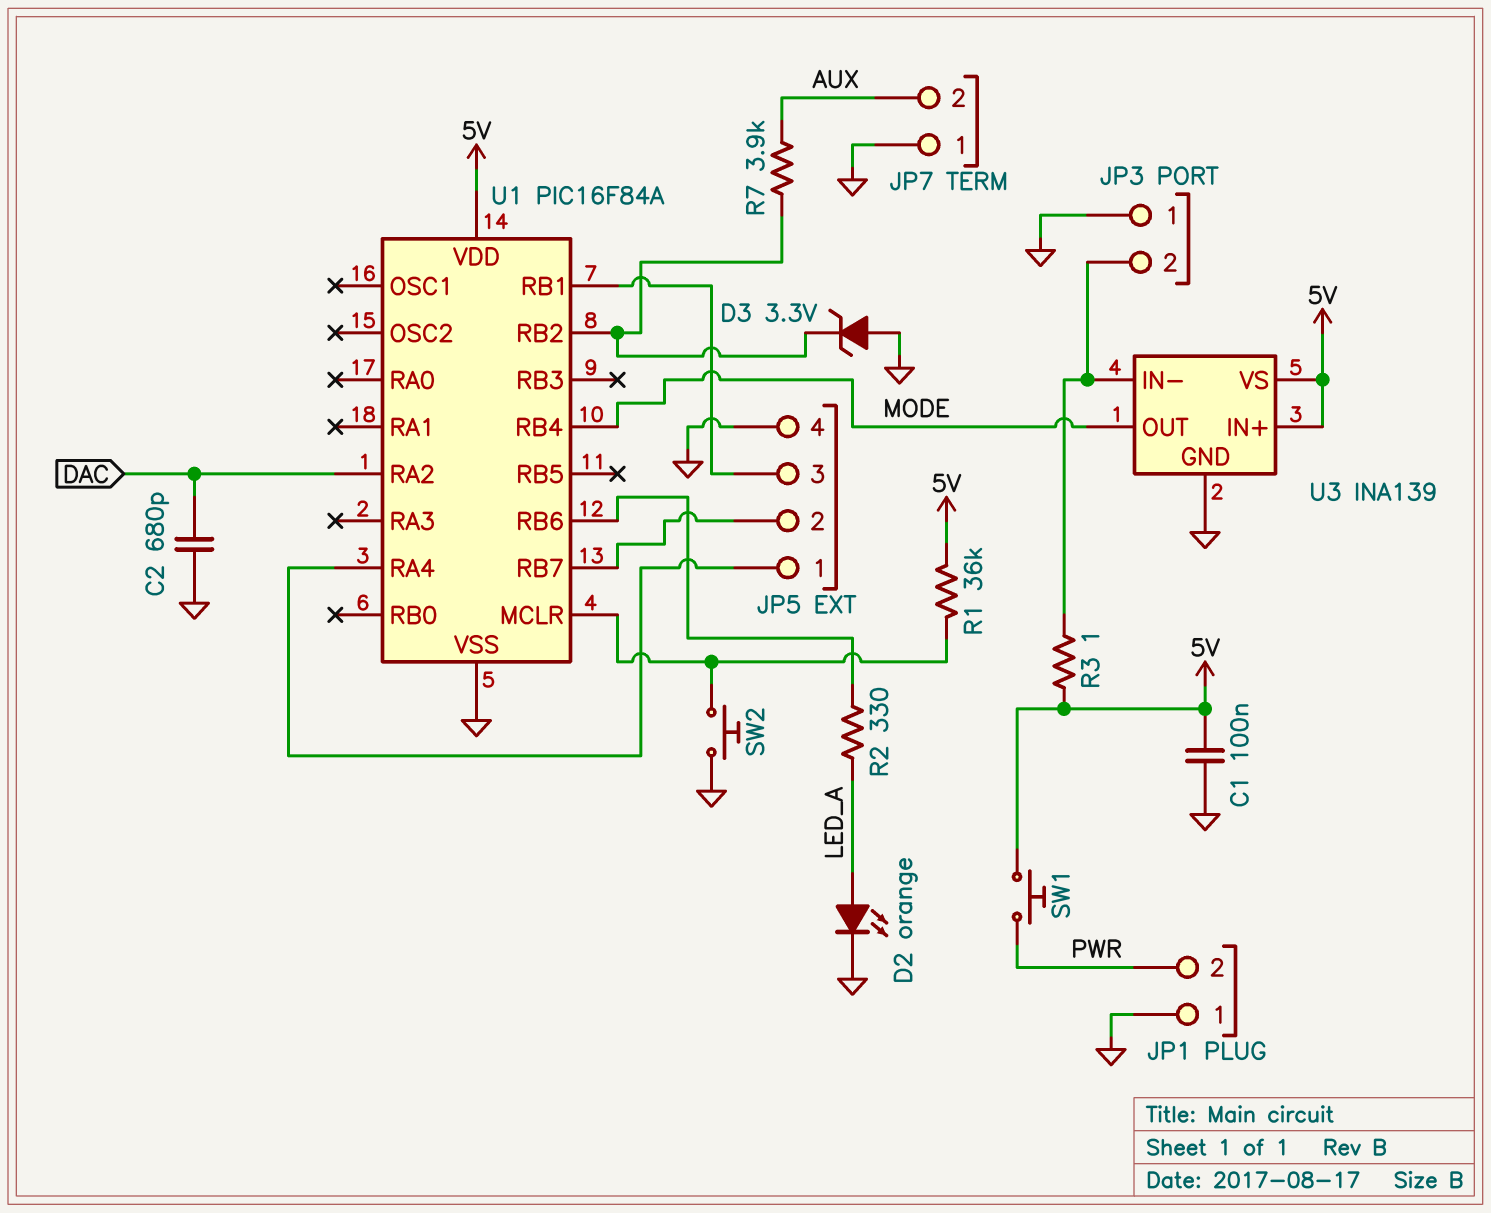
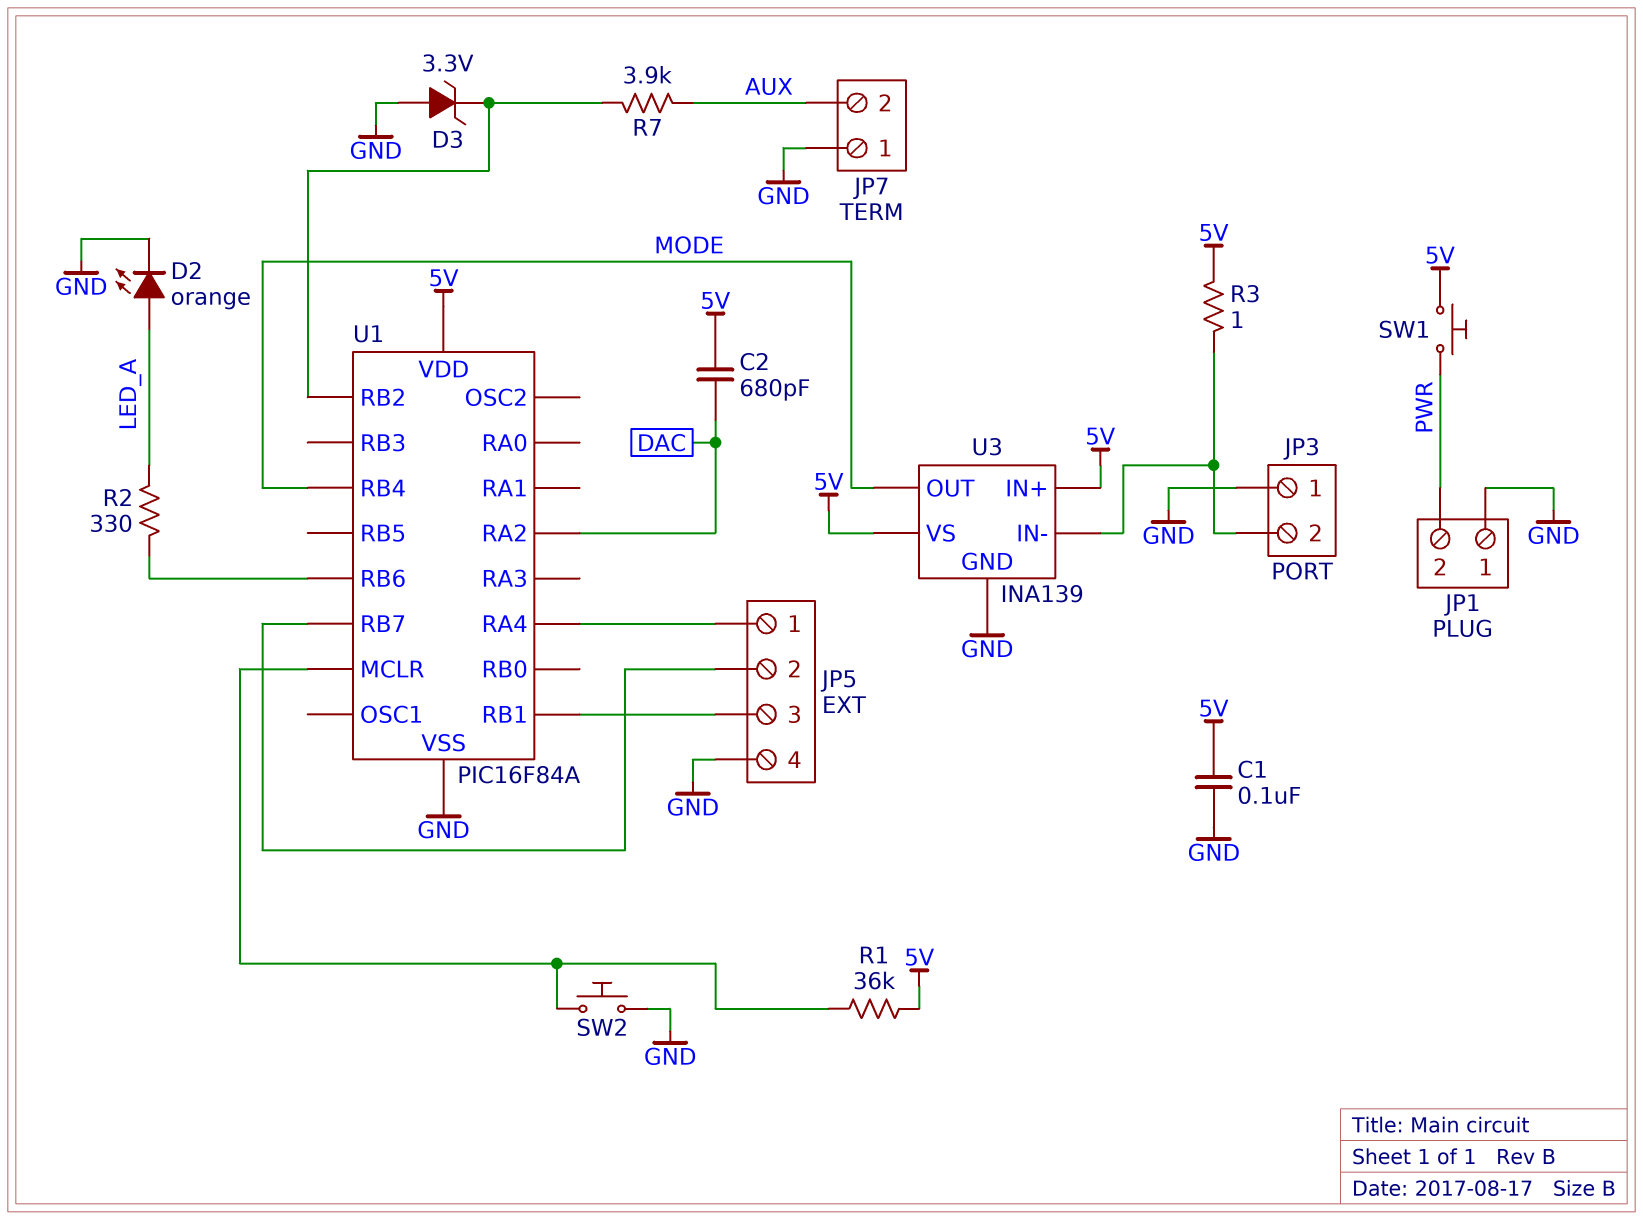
C2: 680pF (DAC, GND) -> 680pF (5V, DAC)

